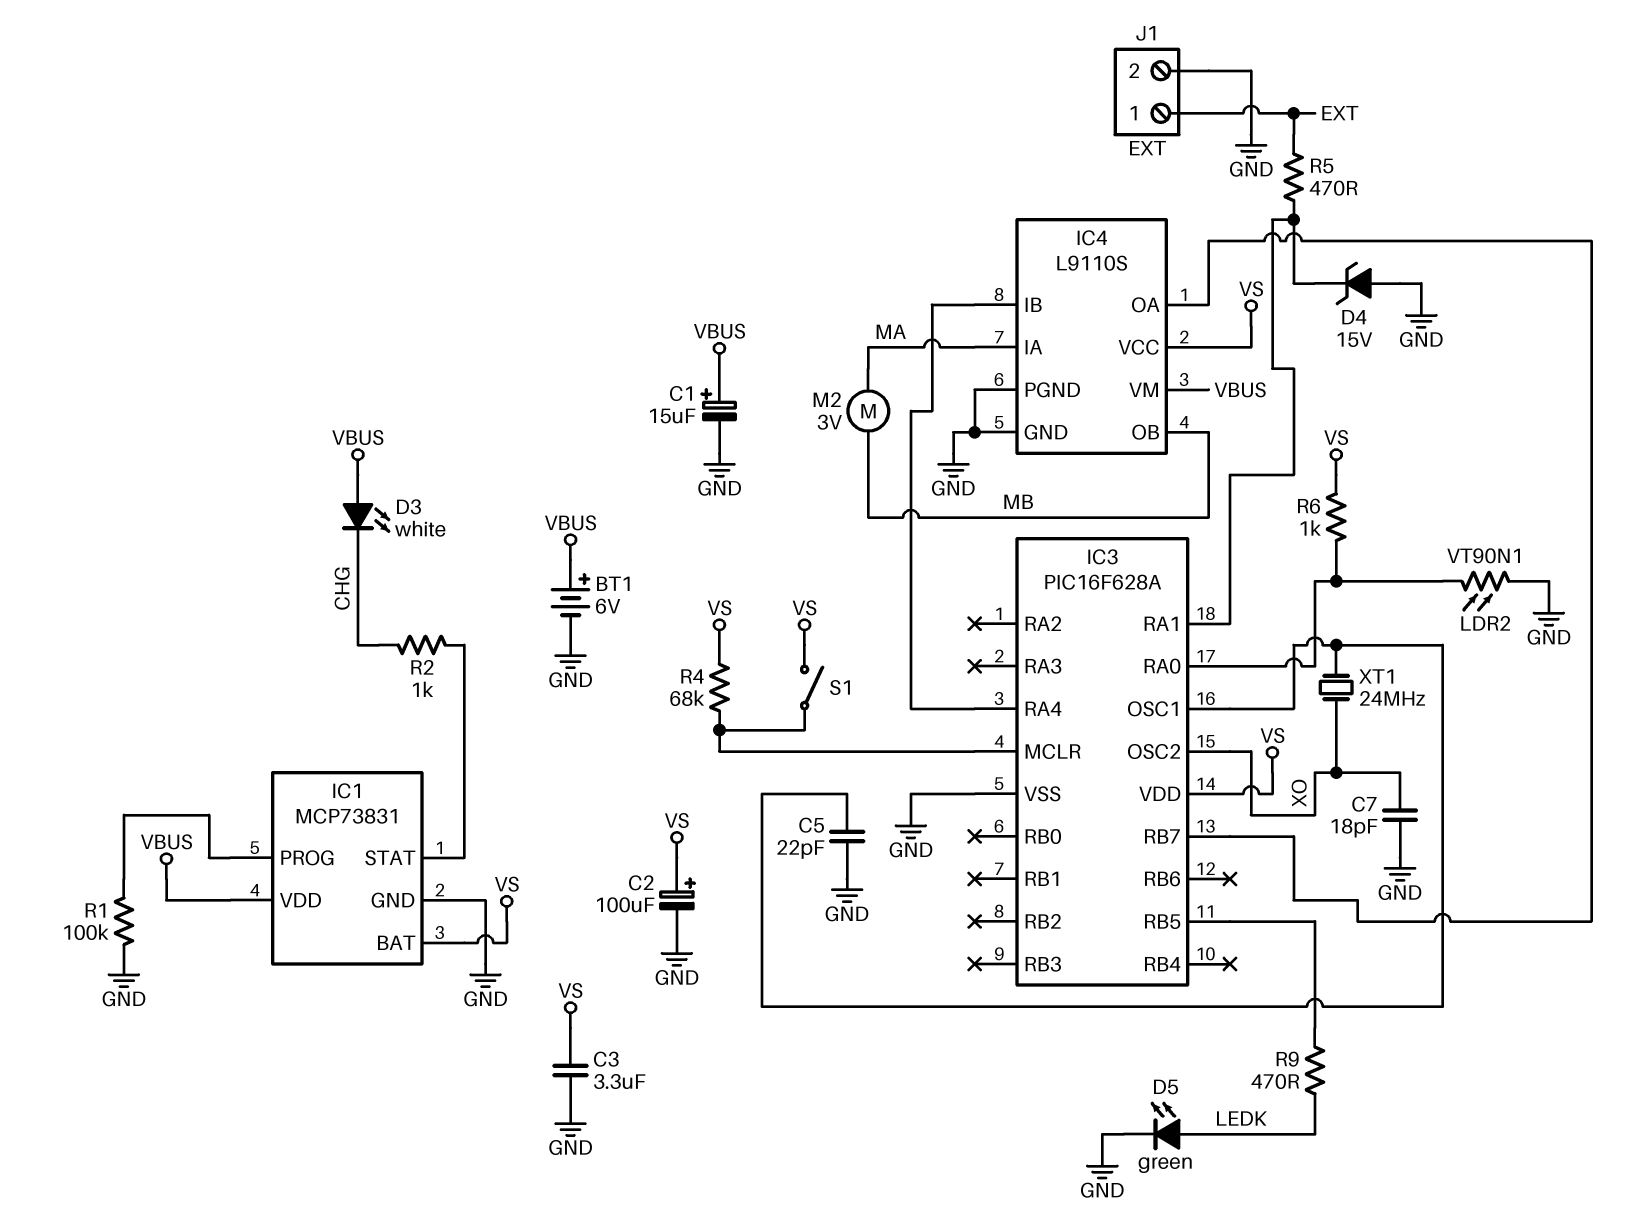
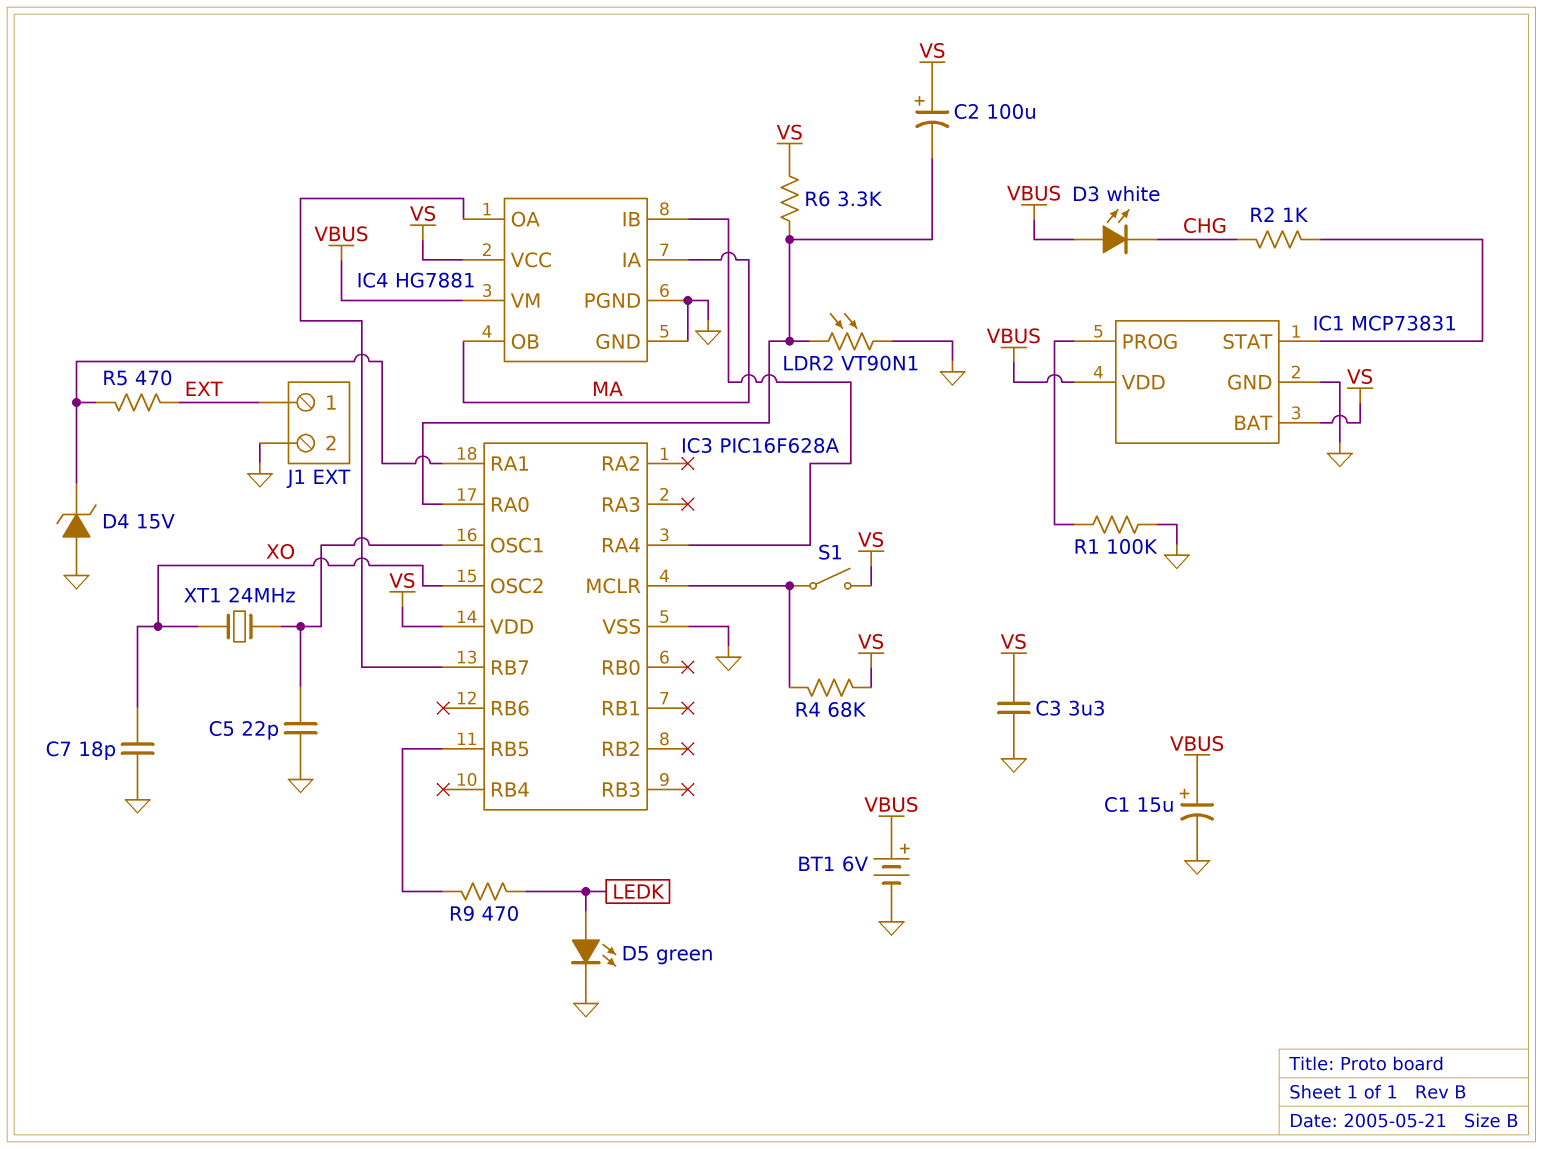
C2: 100uF (plus VS, minus GND) -> 100uF (plus VS, minus IC3/RA0)
IC4: L9110S -> HG7881
IC4 pin OB: MB -> MA
M2: motor 3V (MA, MB) -> none
R6: 1k (IC3/RA0, VS) -> 3.3k (IC3/RA0, VS)

